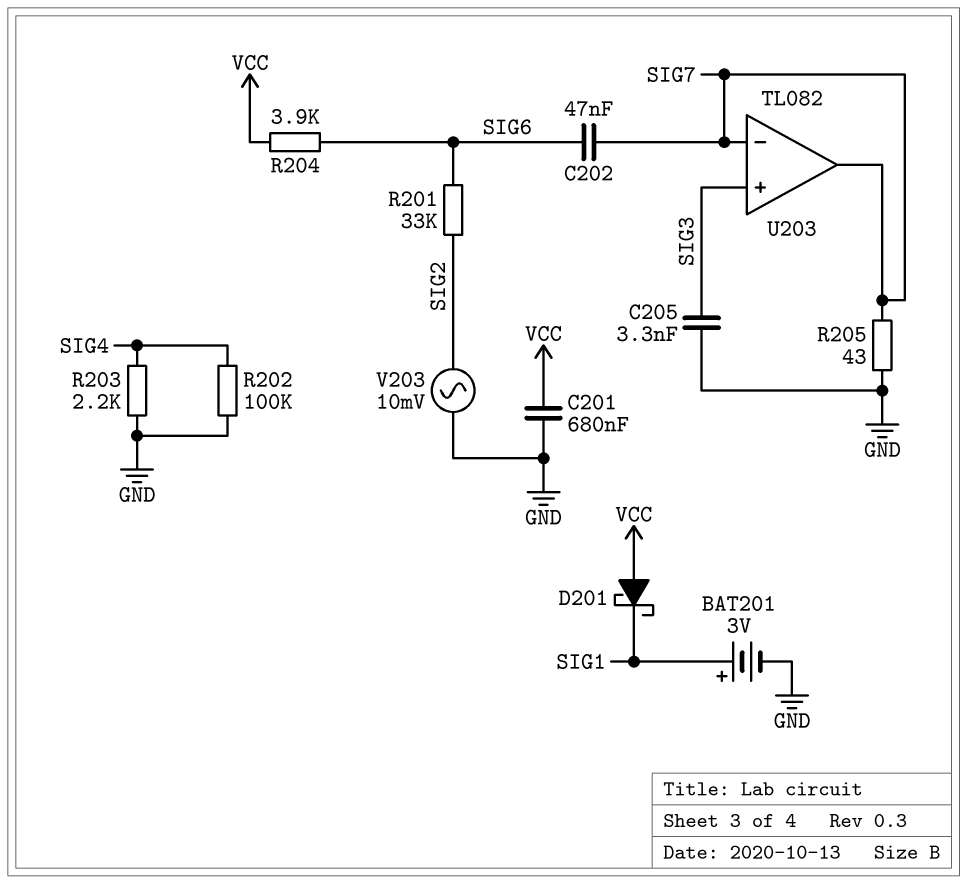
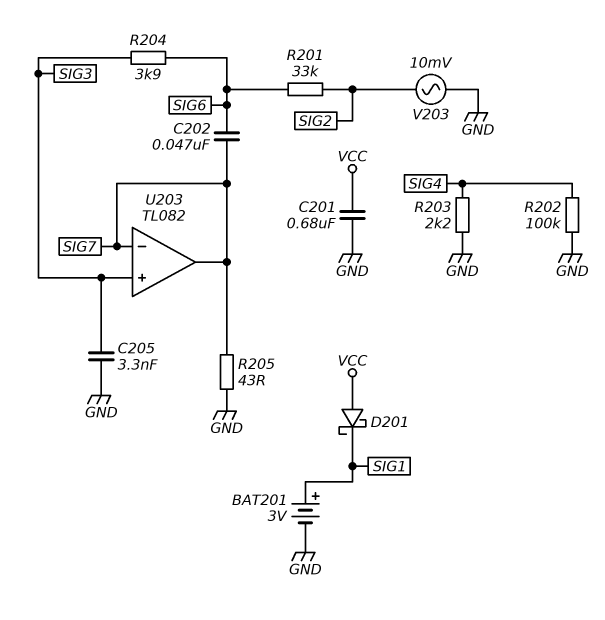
R204: 3.9k (SIG6, VCC) -> 3.9k (SIG3, SIG6)

